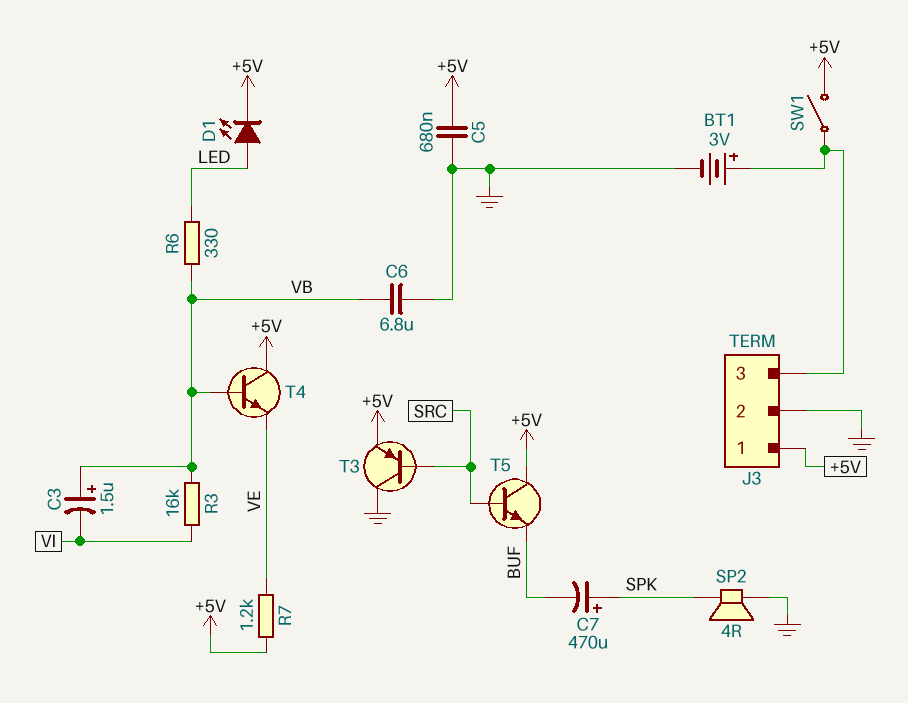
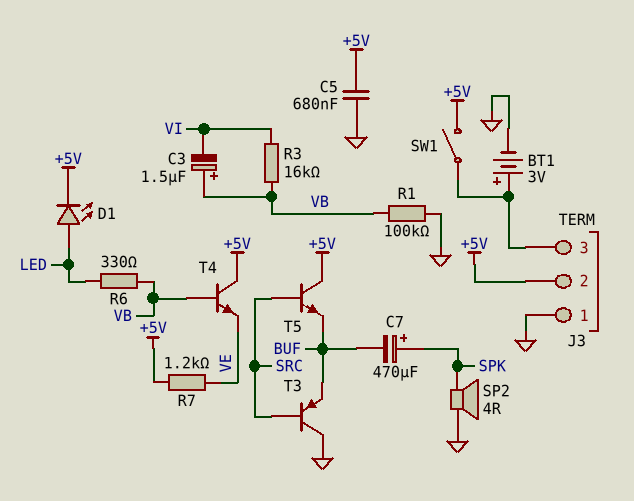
C6: 6.8uF (GND, VB) -> none
J3 pin 1: +5V -> GND
J3 pin 2: GND -> +5V
R1: none -> 100k (GND, VB)
T3: PNP (B SRC, C GND, E +5V) -> PNP (B SRC, C GND, E BUF)

